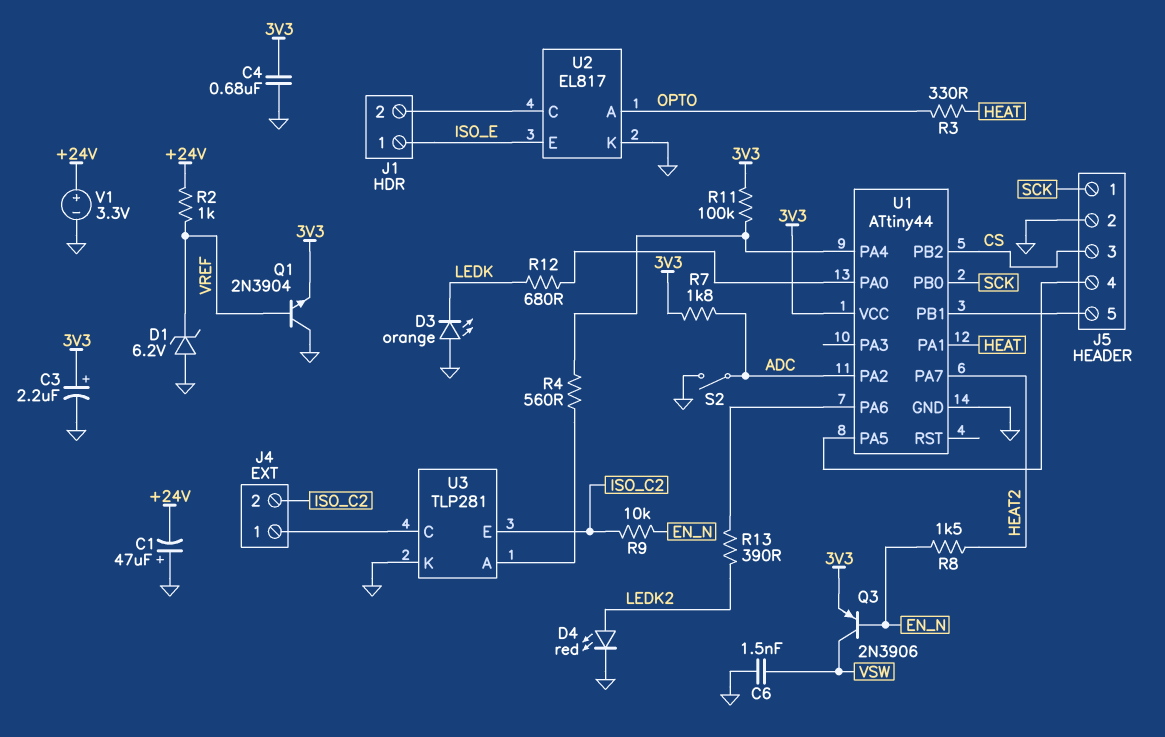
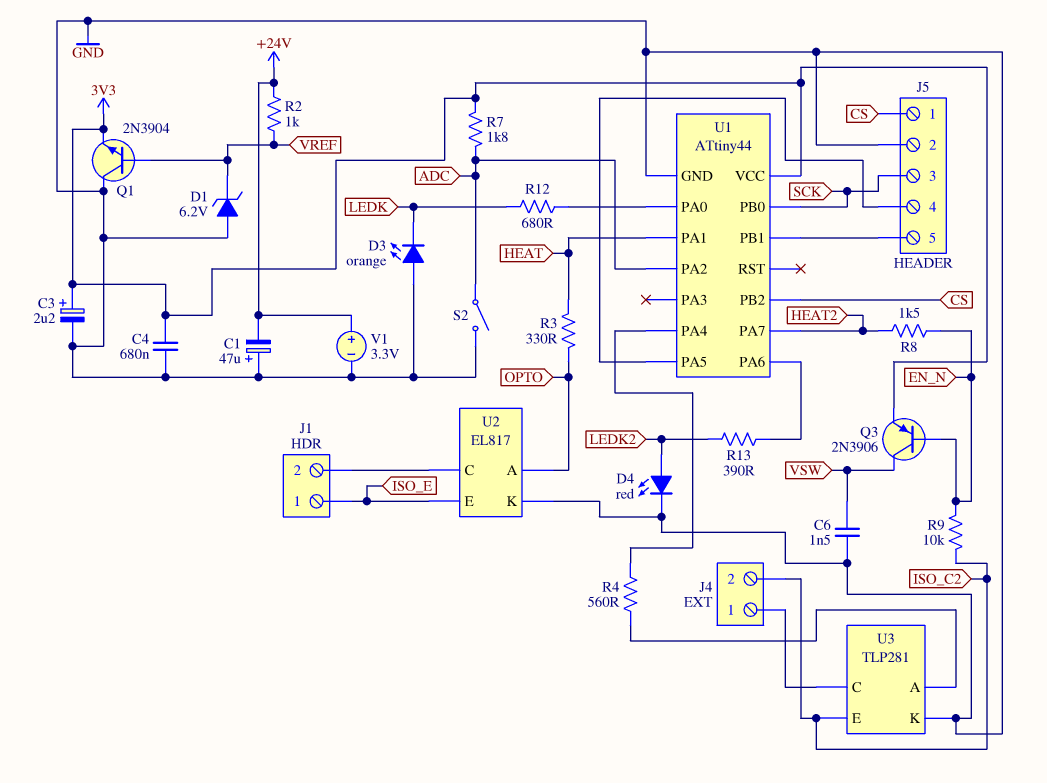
J5 pin 1: SCK -> CS
J5 pin 3: CS -> SCK
R11: 100k (3V3, U1/PA4) -> none

